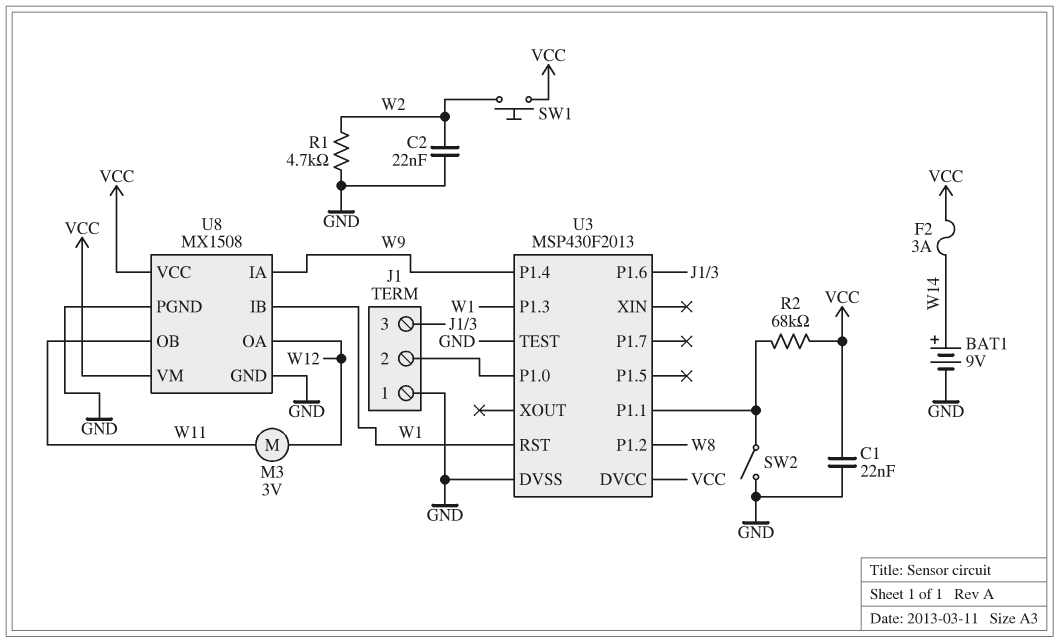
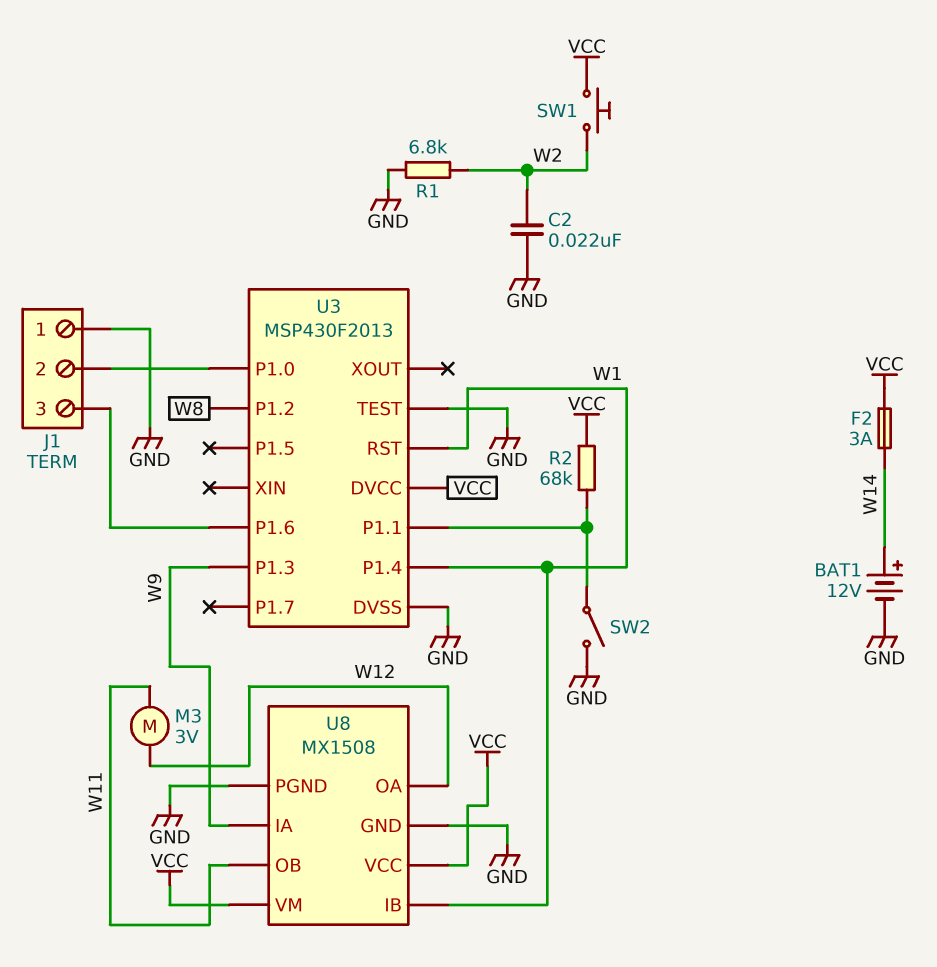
BAT1: 9V (plus W14, minus GND) -> 12V (plus W14, minus GND)
C1: 22nF (GND, VCC) -> none
R1: 4.7k (GND, W2) -> 6.8k (GND, W2)
U3 pin P1.3: W1 -> W9
U3 pin P1.4: W9 -> W1

